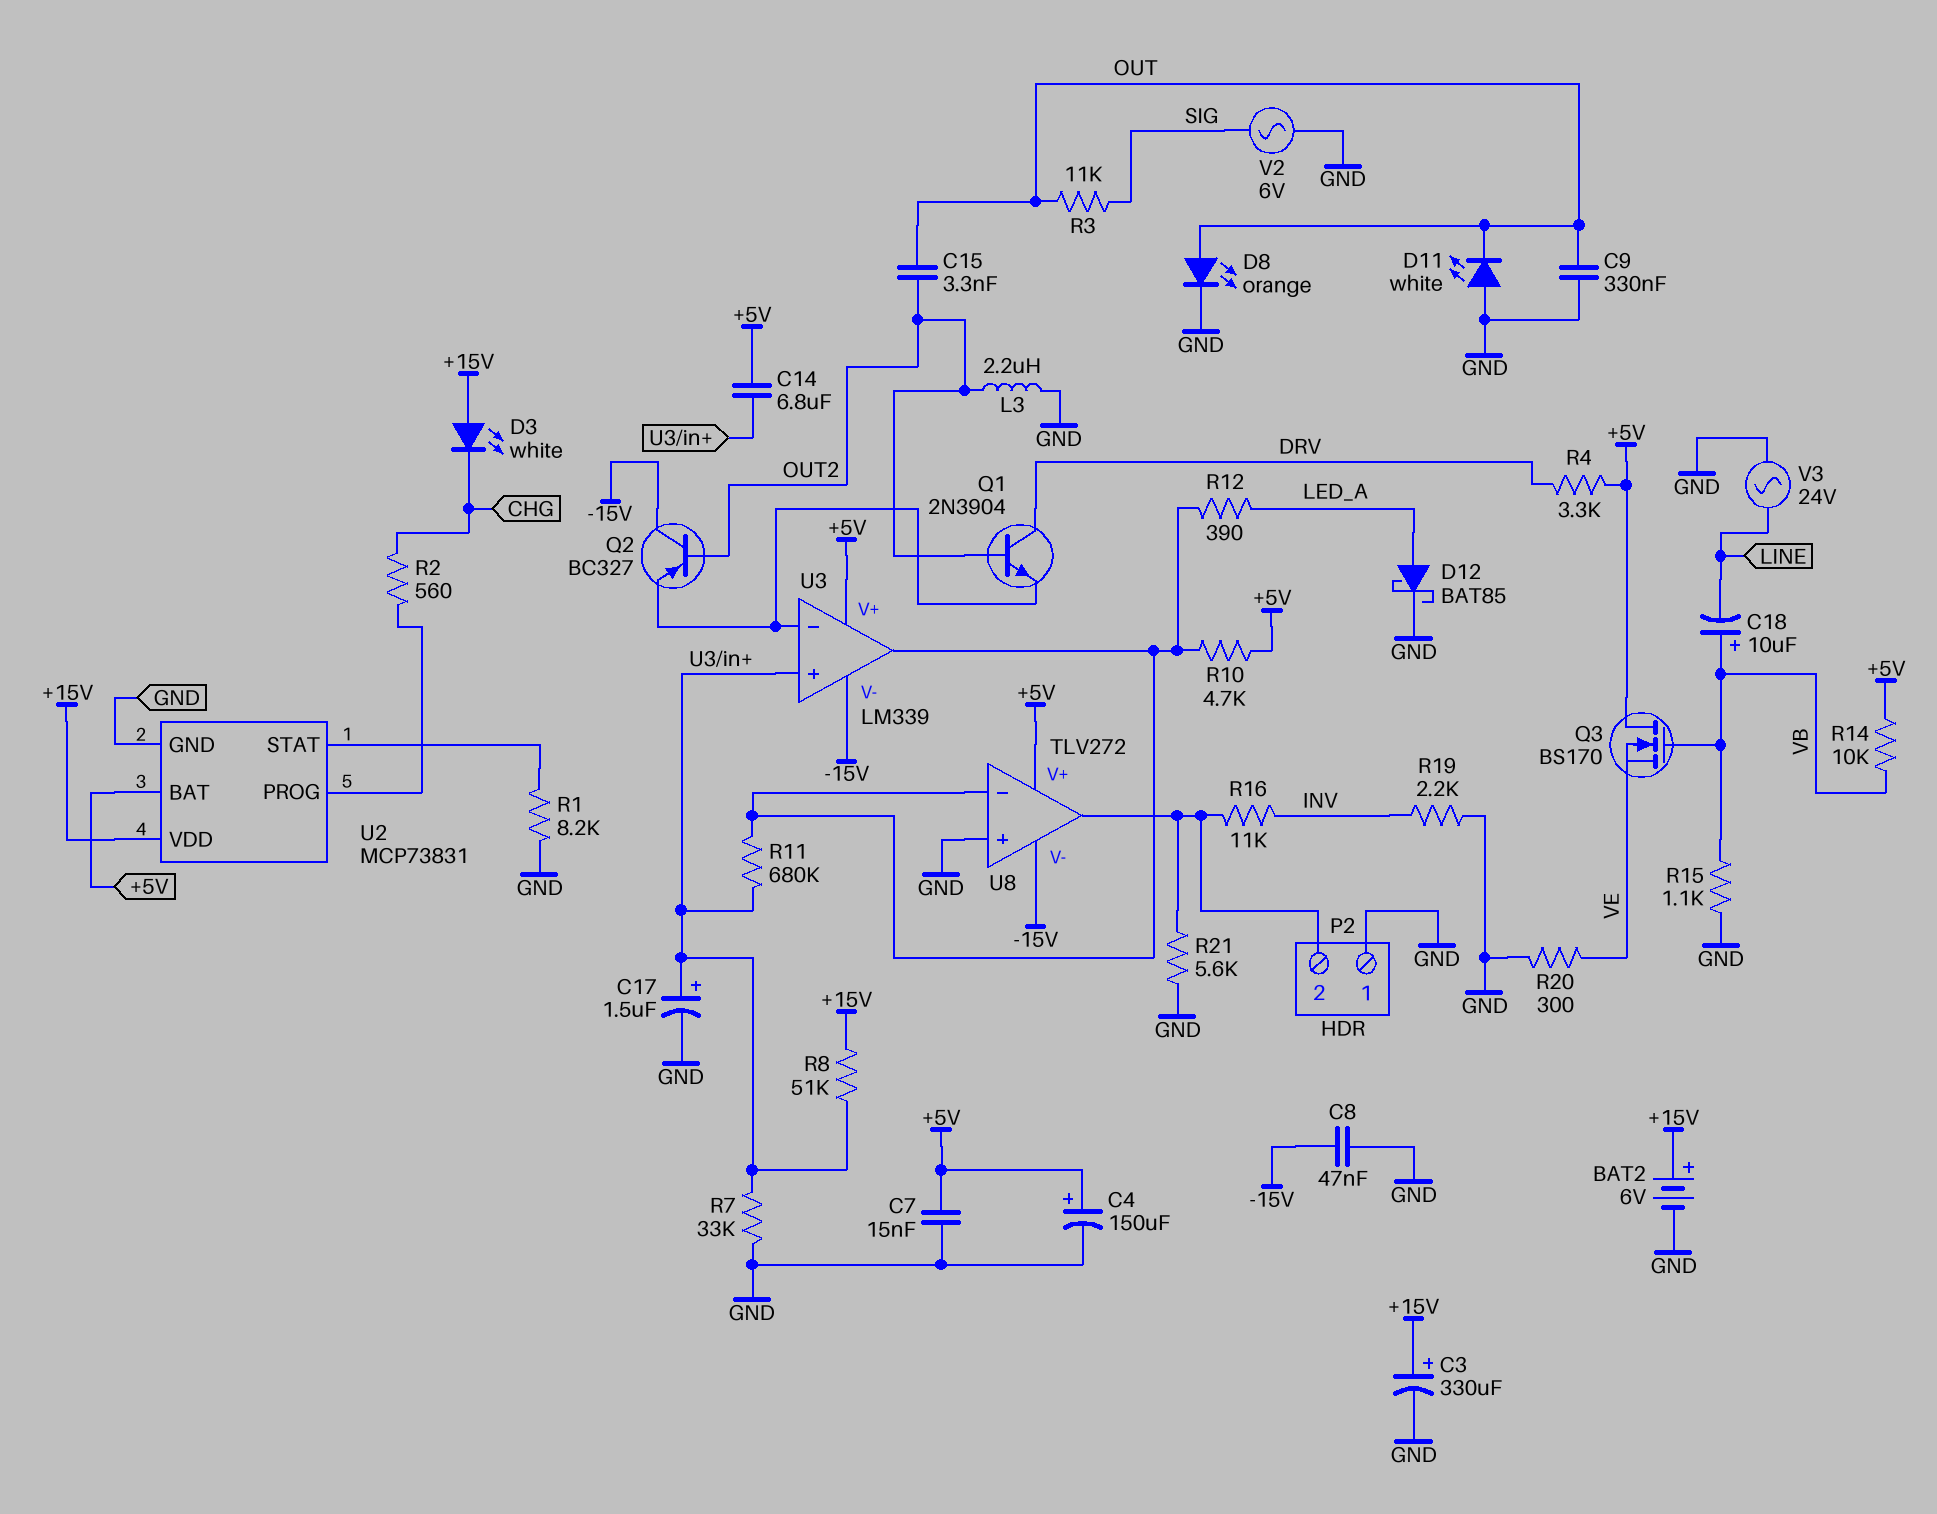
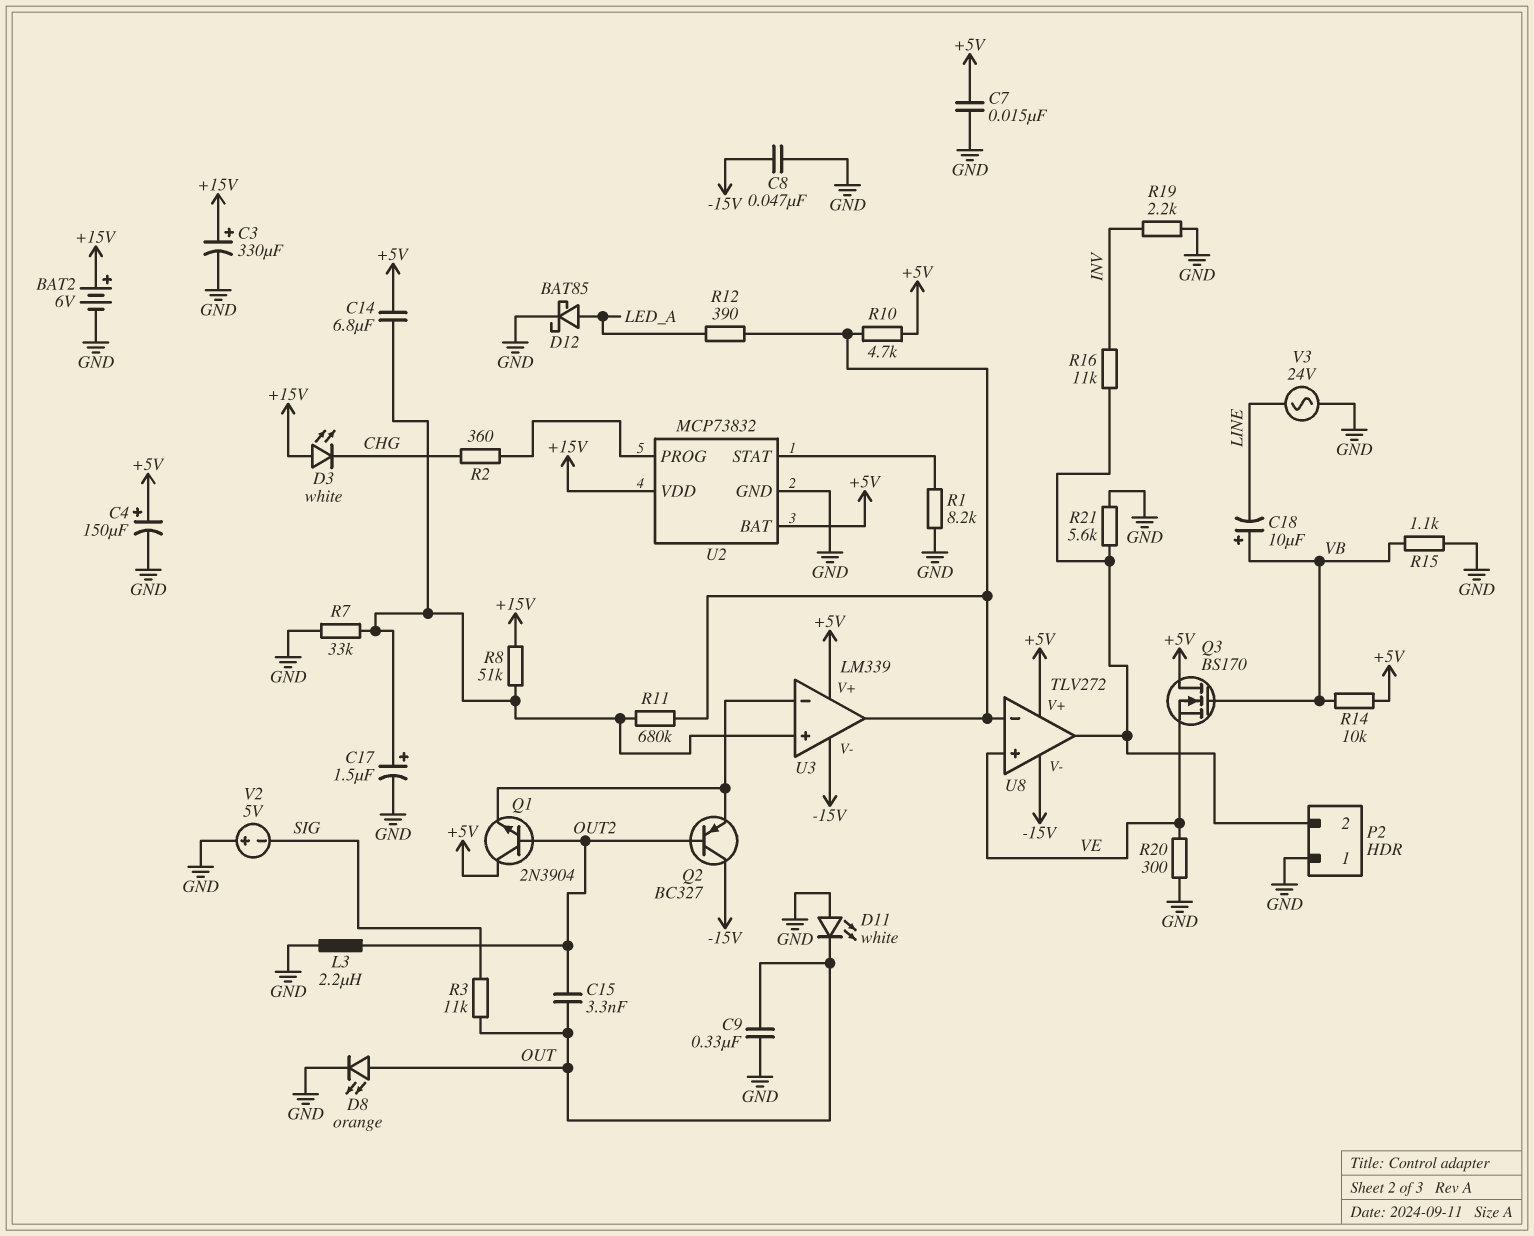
Q1: NPN 2N3904 (B OUT2, C DRV, E U3/in-) -> NPN 2N3904 (B OUT2, C +5V, E U3/in-)
R2: 560 (CHG, U2/PROG) -> 360 (CHG, U2/PROG)
R4: 3.3k (+5V, DRV) -> none
U2: MCP73831 -> MCP73832
U8 pin in+: GND -> VE
V2: AC 6V (GND, SIG) -> 5V (plus GND, minus SIG)

